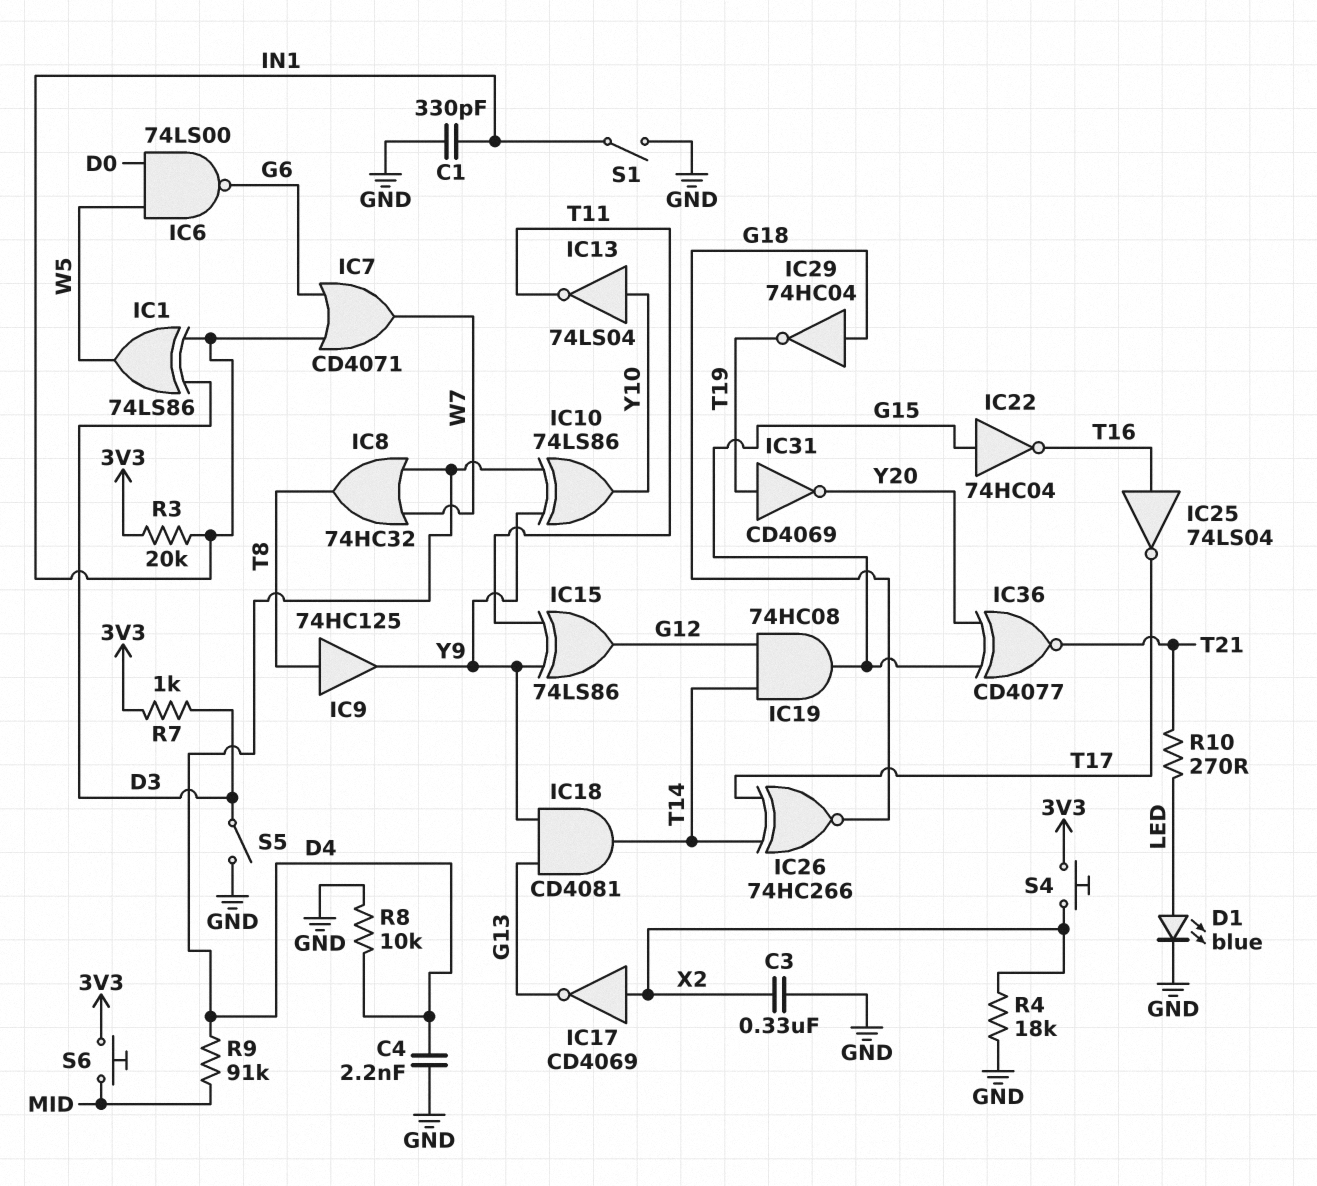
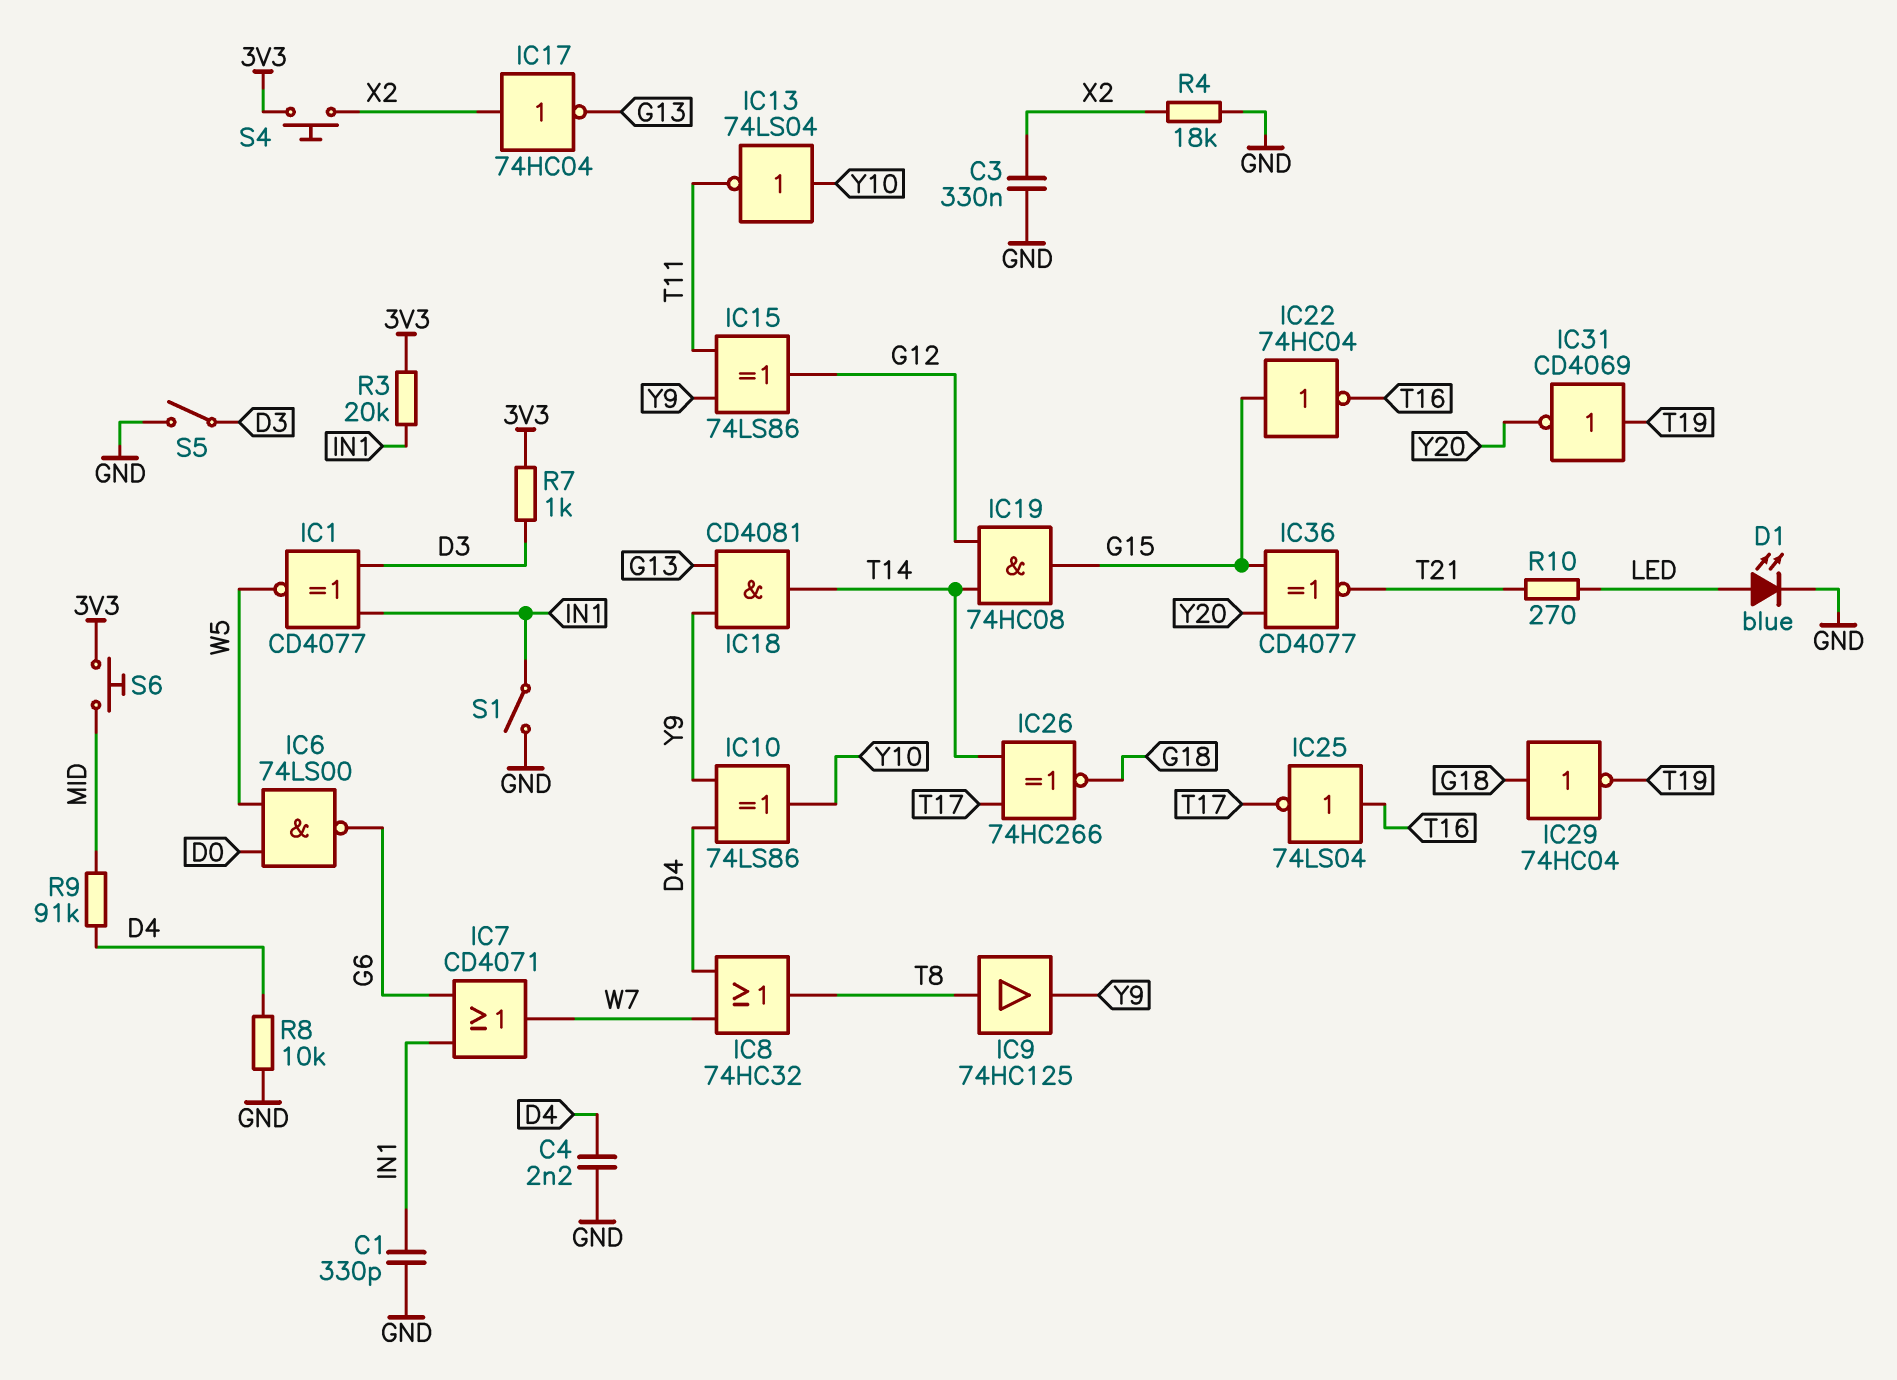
IC1: XOR 74LS86 (in D3, in IN1, out W5) -> XNOR CD4077 (in D3, in IN1, out W5)
IC17: NOT CD4069 (in X2, out G13) -> NOT 74HC04 (in X2, out G13)

